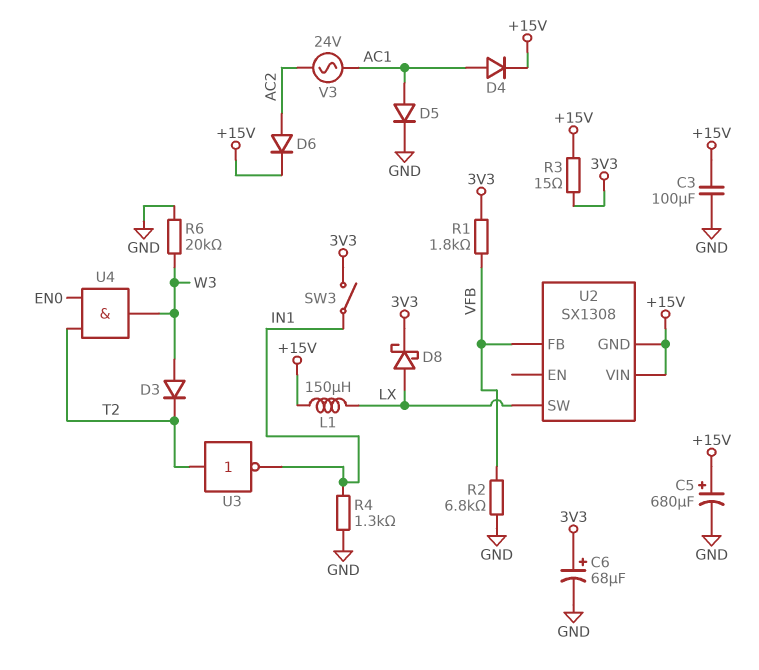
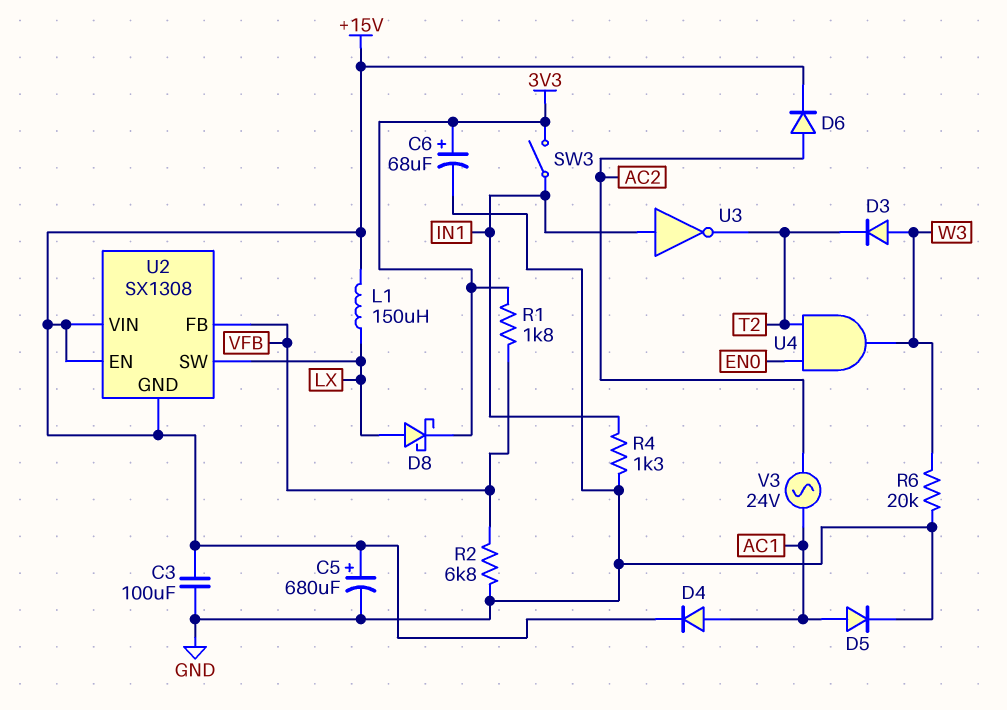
R3: 15 (+15V, 3V3) -> none
U2 pin EN: none -> +15V
U3: NOT (in T2, out IN1) -> NOT (in IN1, out T2)

